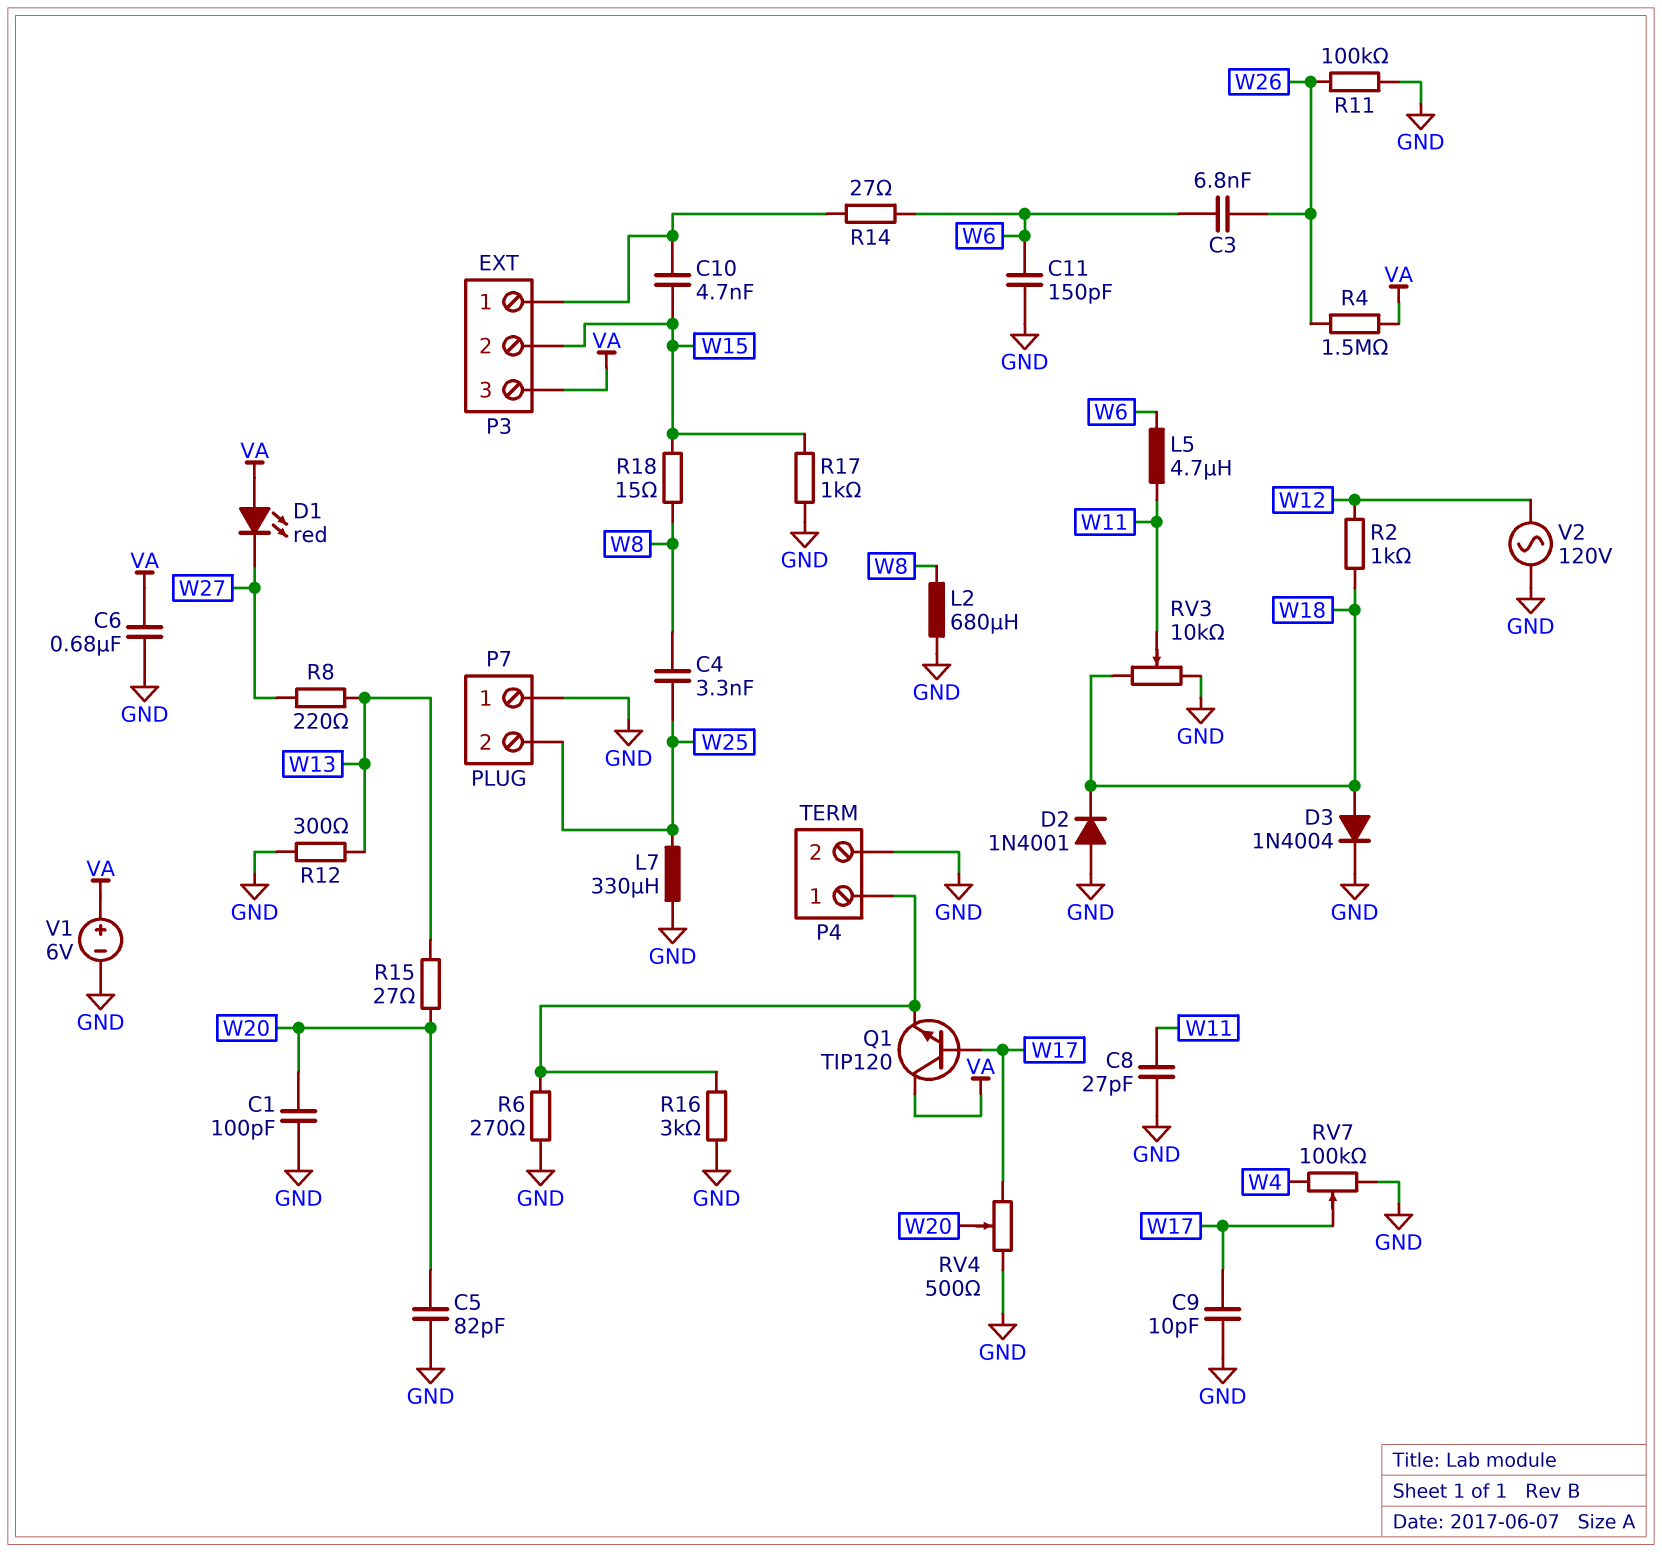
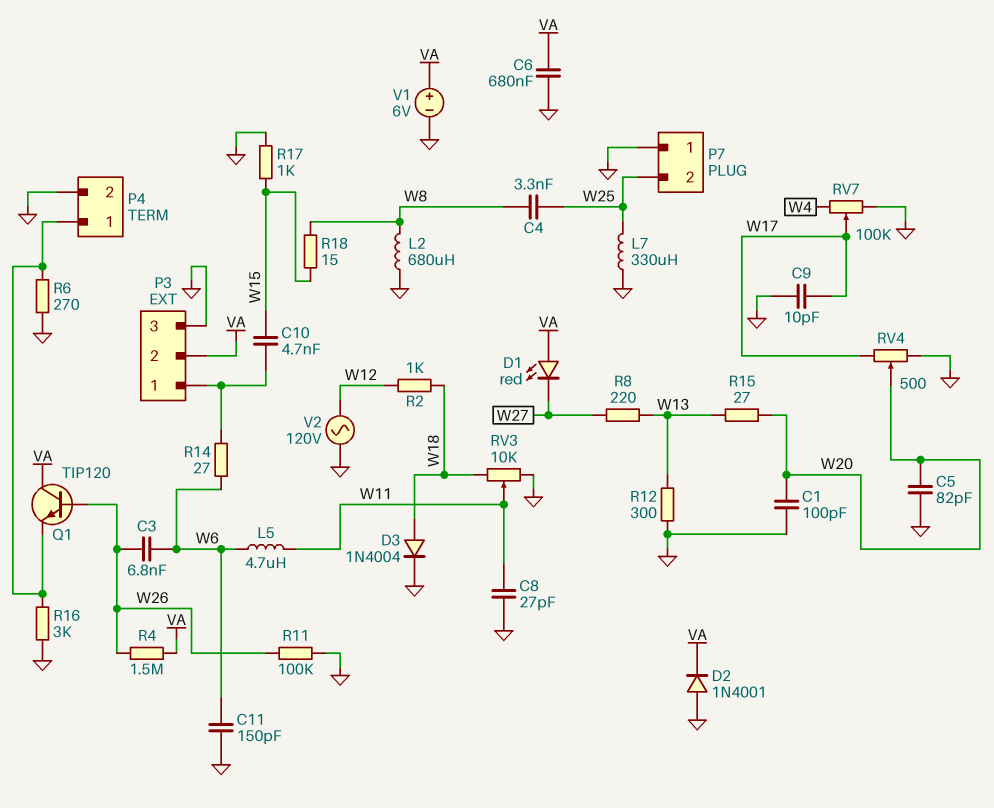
D2: diode 1N4001 (A GND, K W18) -> diode 1N4001 (A GND, K VA)
P3 pin 2: W15 -> VA
P3 pin 3: VA -> GND
Q1: NPN TIP120 (B W17, C VA, E P4/1) -> NPN TIP120 (B W26, C VA, E P4/1)

